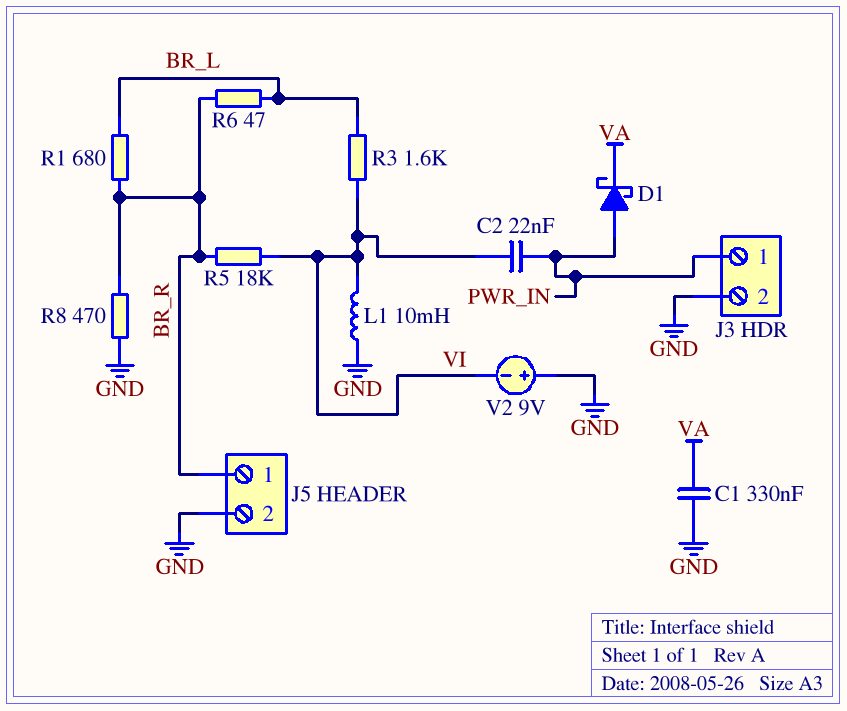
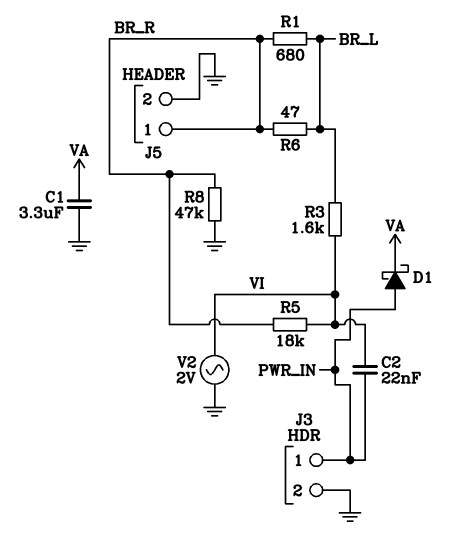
C1: 330nF (GND, VA) -> 3.3uF (GND, VA)
L1: 10mH (GND, VI) -> none
R8: 470 (BR_R, GND) -> 47k (BR_R, GND)
V2: 9V (plus GND, minus VI) -> AC 2V (GND, VI)

